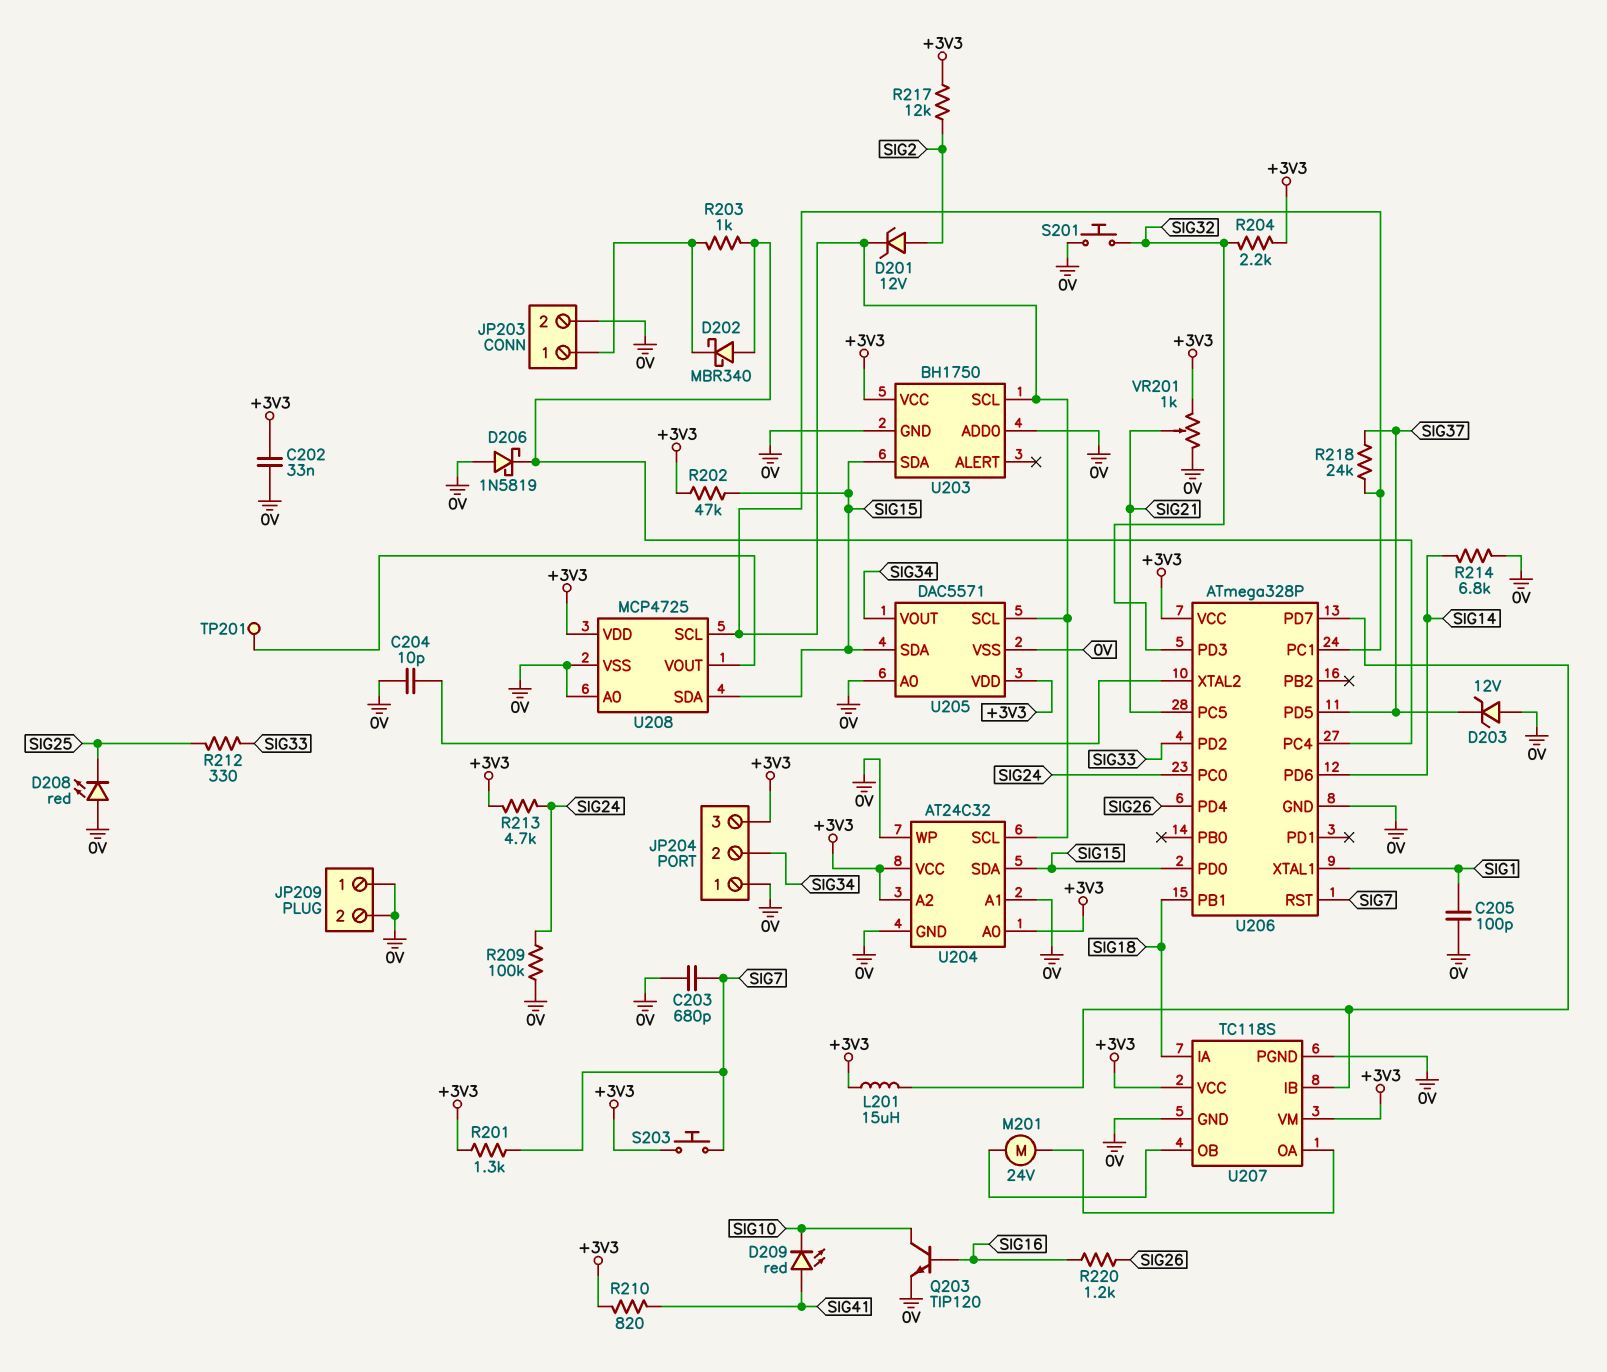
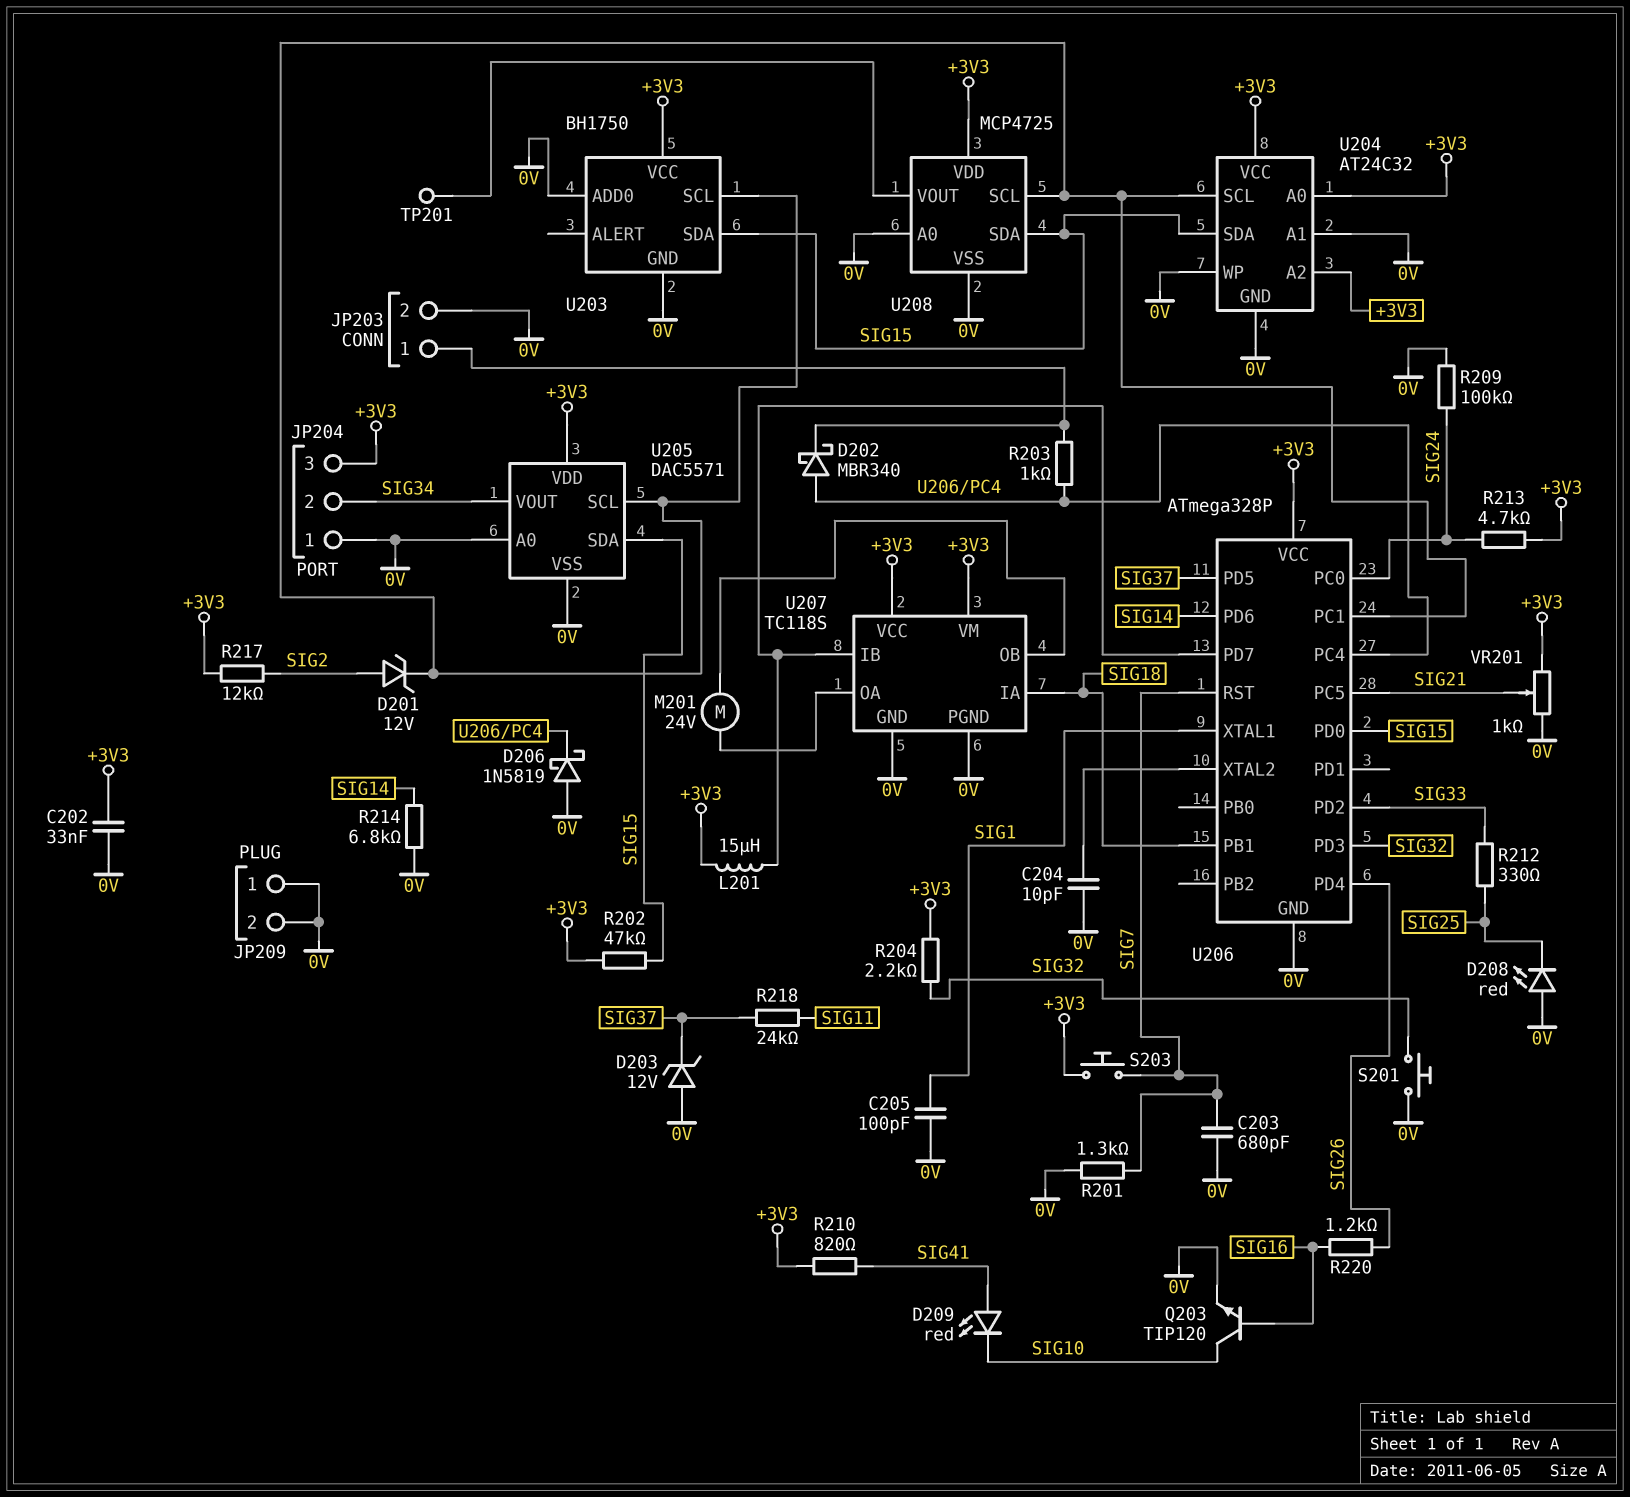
R201: 1.3k (+3V3, SIG7) -> 1.3k (0V, SIG7)
R218: 24k (SIG37, U203/SCL) -> 24k (SIG11, SIG37)

